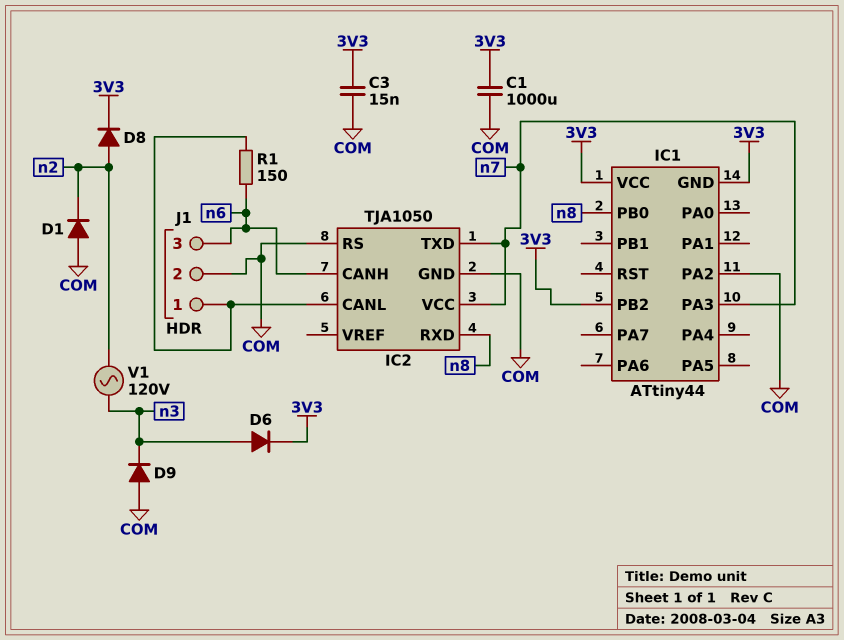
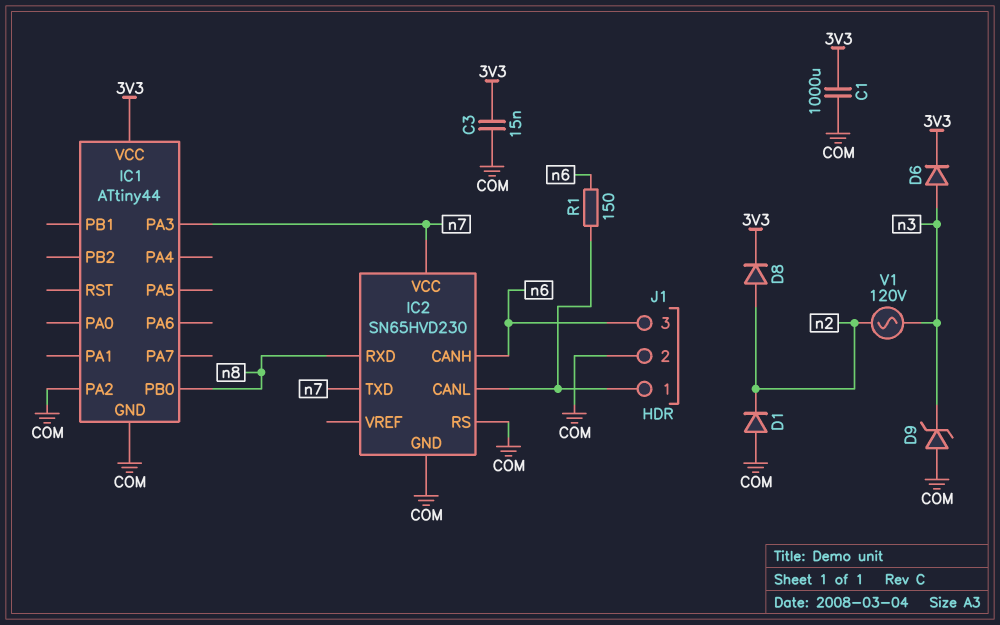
D9: diode (A COM, K n3) -> zener (A COM, K n3)
IC1 pin GND: 3V3 -> COM
IC1 pin PB2: 3V3 -> none
IC2: TJA1050 -> SN65HVD230

